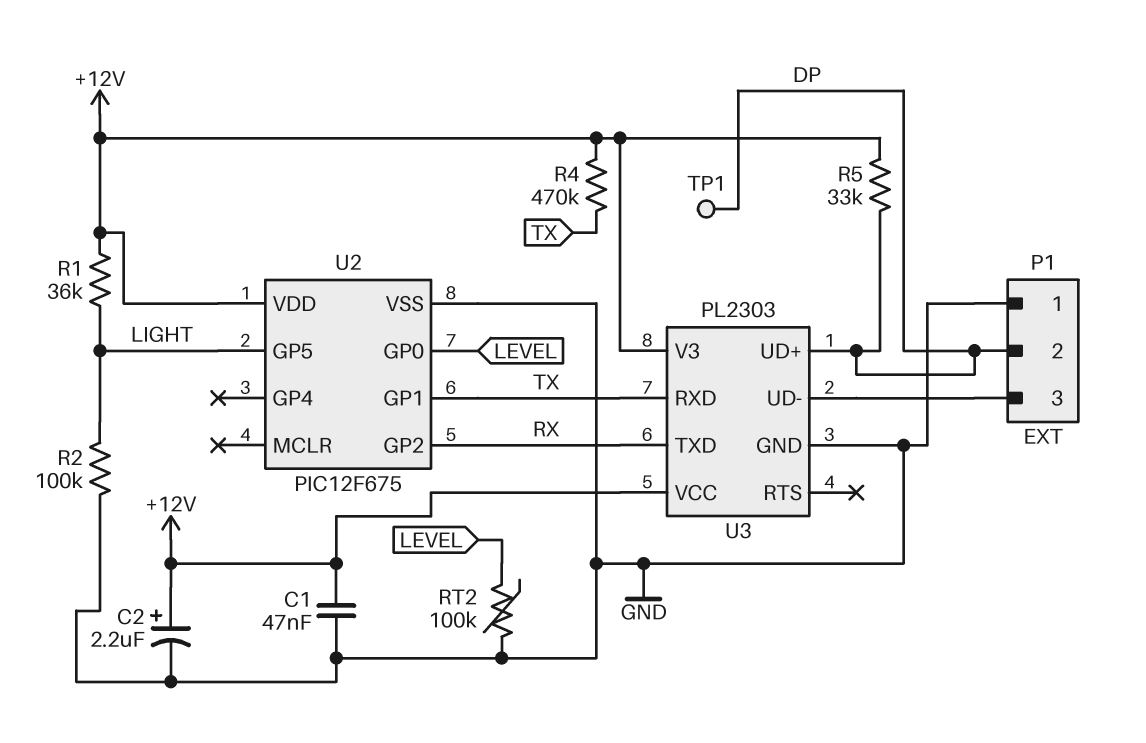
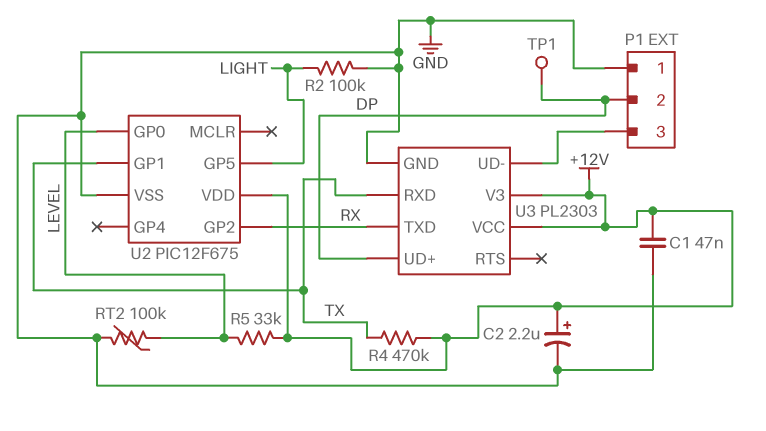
R1: 36k (+12V, LIGHT) -> none
R5: 33k (+12V, DP) -> 33k (+12V, LEVEL)

